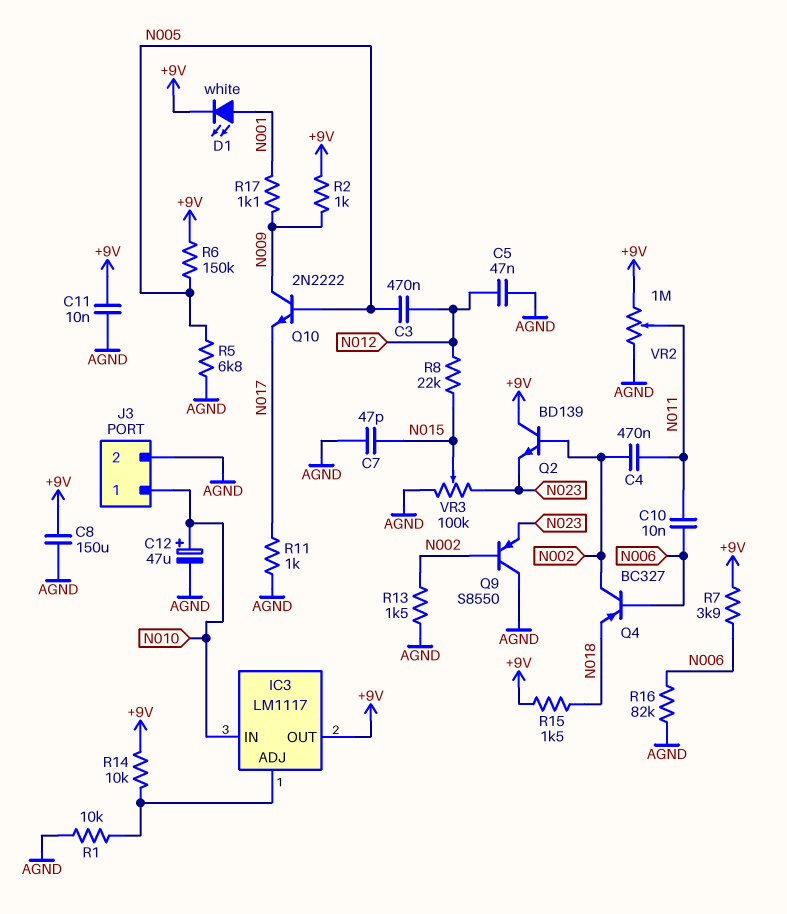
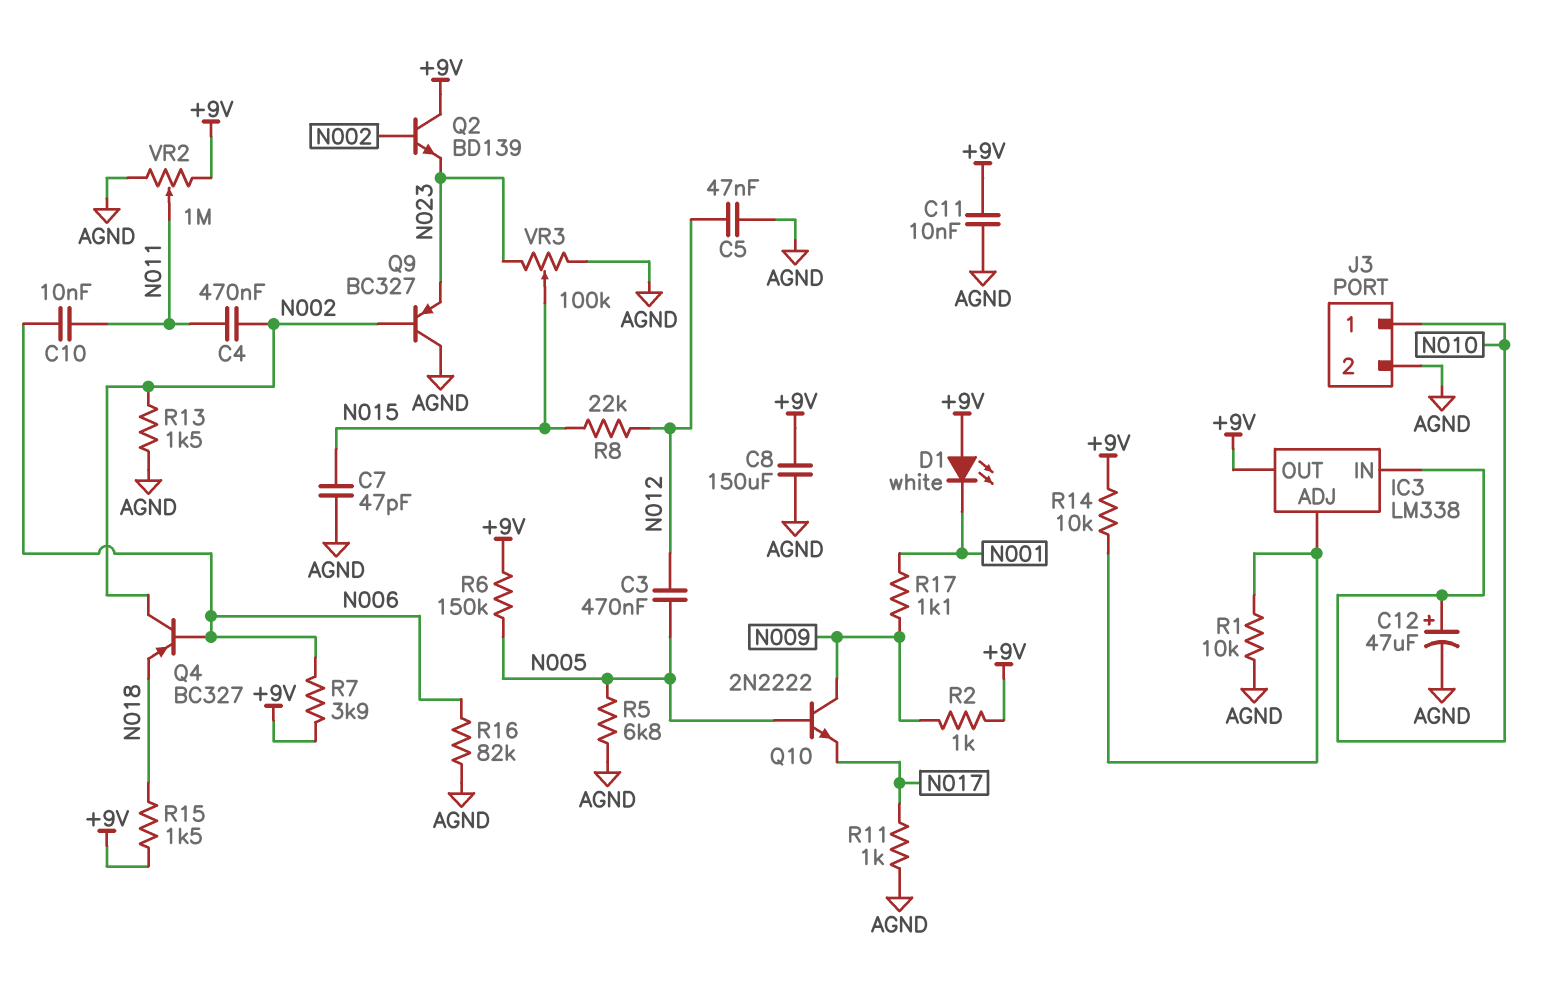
D1: LED white (A N001, K +9V) -> LED white (A +9V, K N001)
IC3: LM1117 -> LM338
Q9: PNP S8550 (B N002, C AGND, E N023) -> PNP BC327 (B N002, C AGND, E N023)

